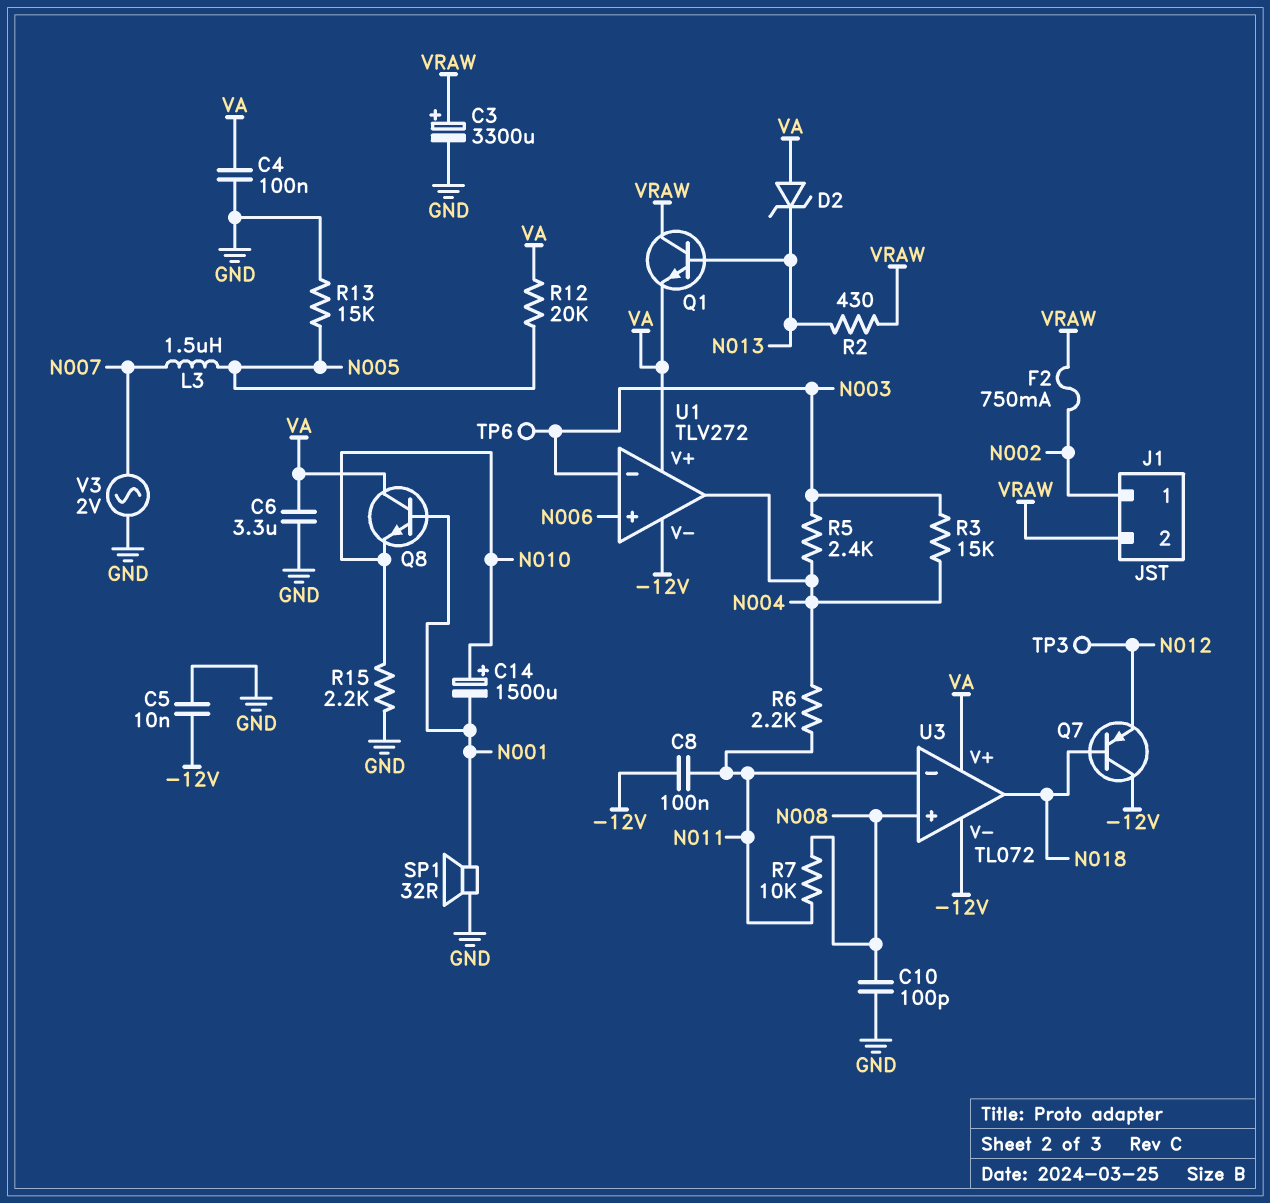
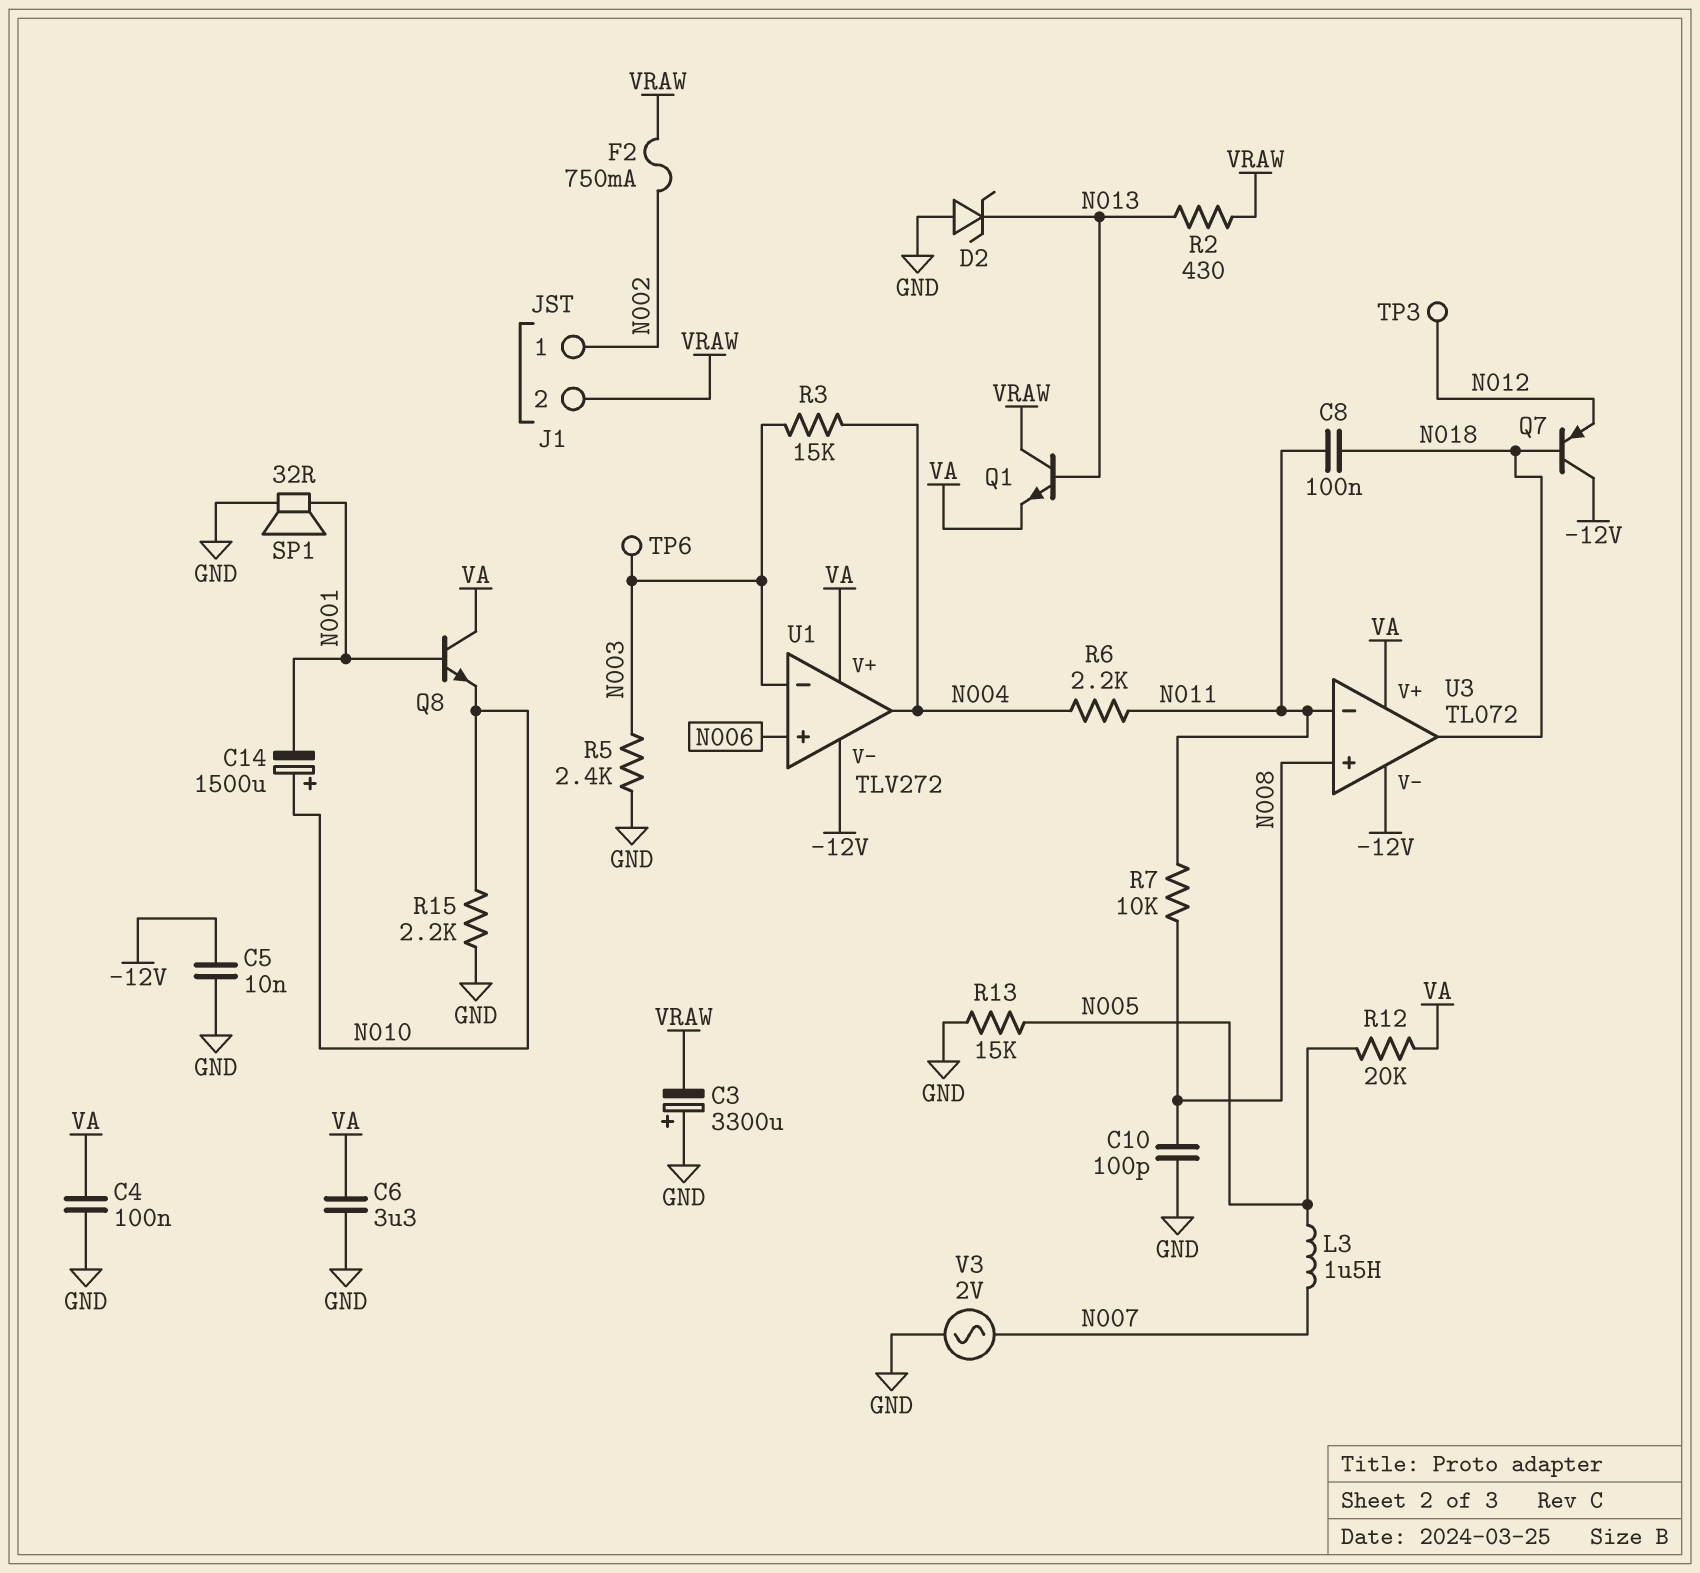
C3: 3300uF (plus VRAW, minus GND) -> 3300uF (plus GND, minus VRAW)
C8: 100nF (-12V, N011) -> 100nF (N011, N018)
D2: zener (A VA, K N013) -> zener (A GND, K N013)
R5: 2.4k (N003, N004) -> 2.4k (GND, N003)

